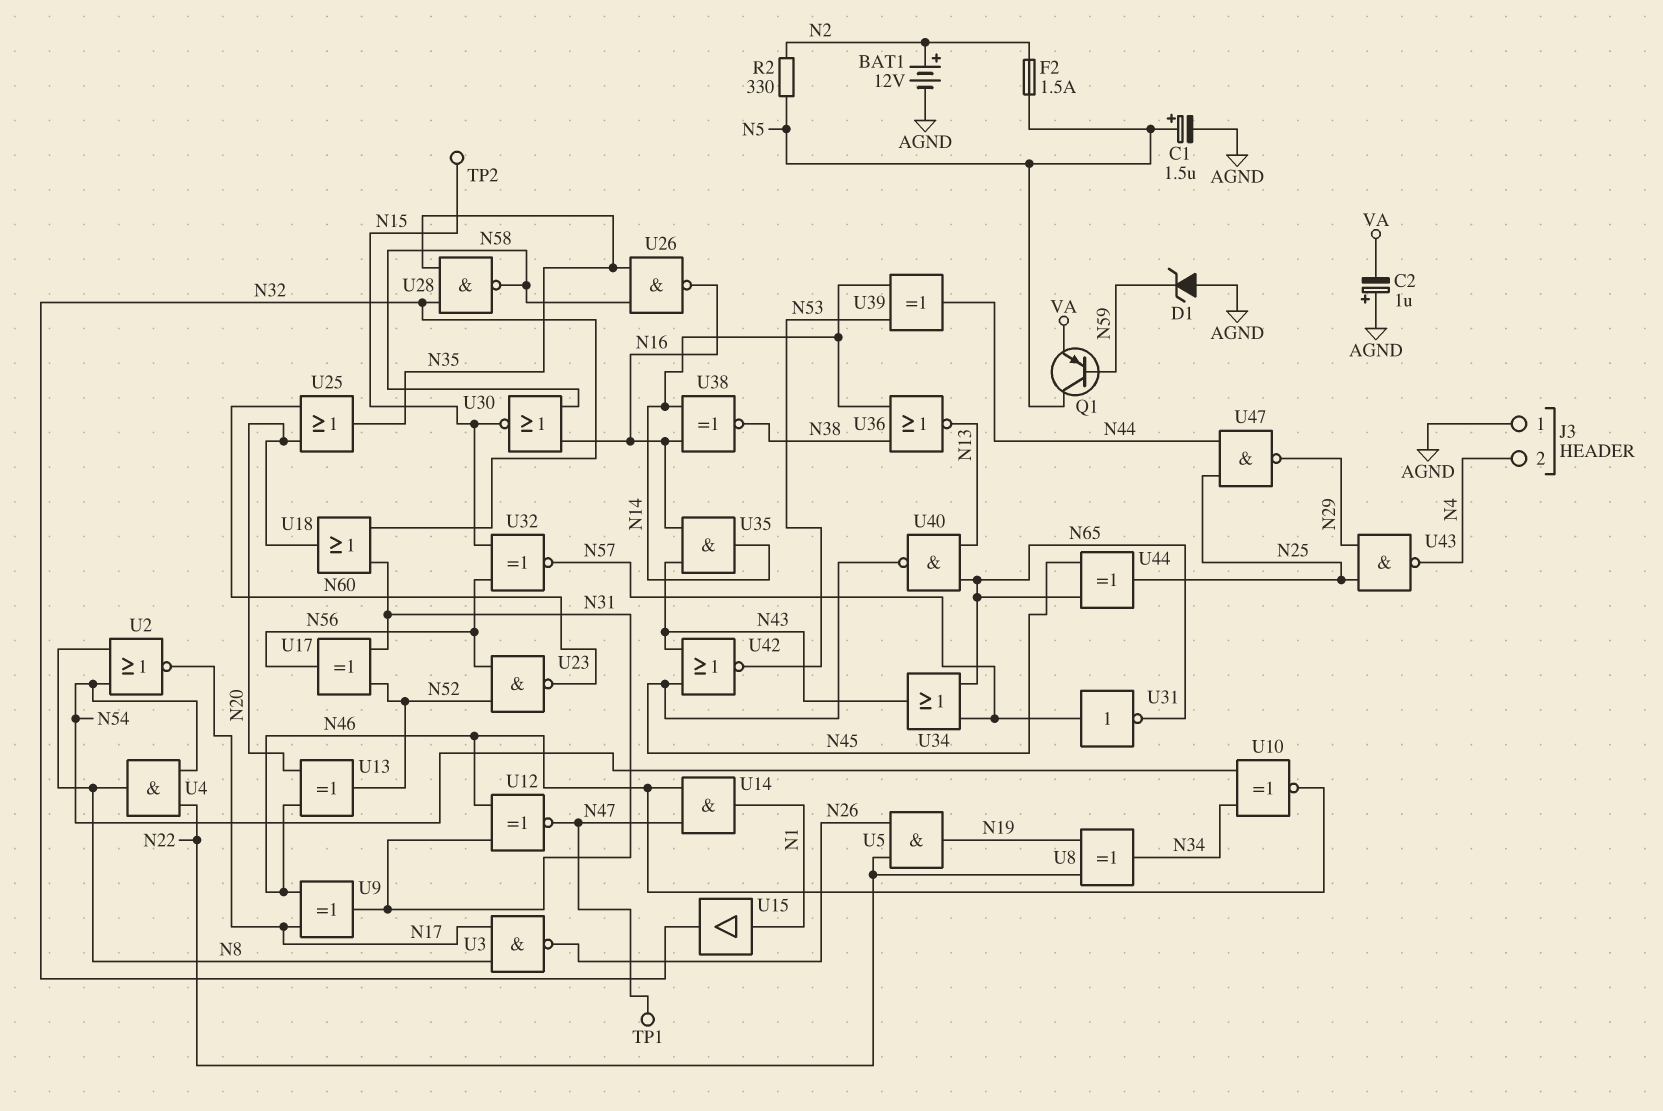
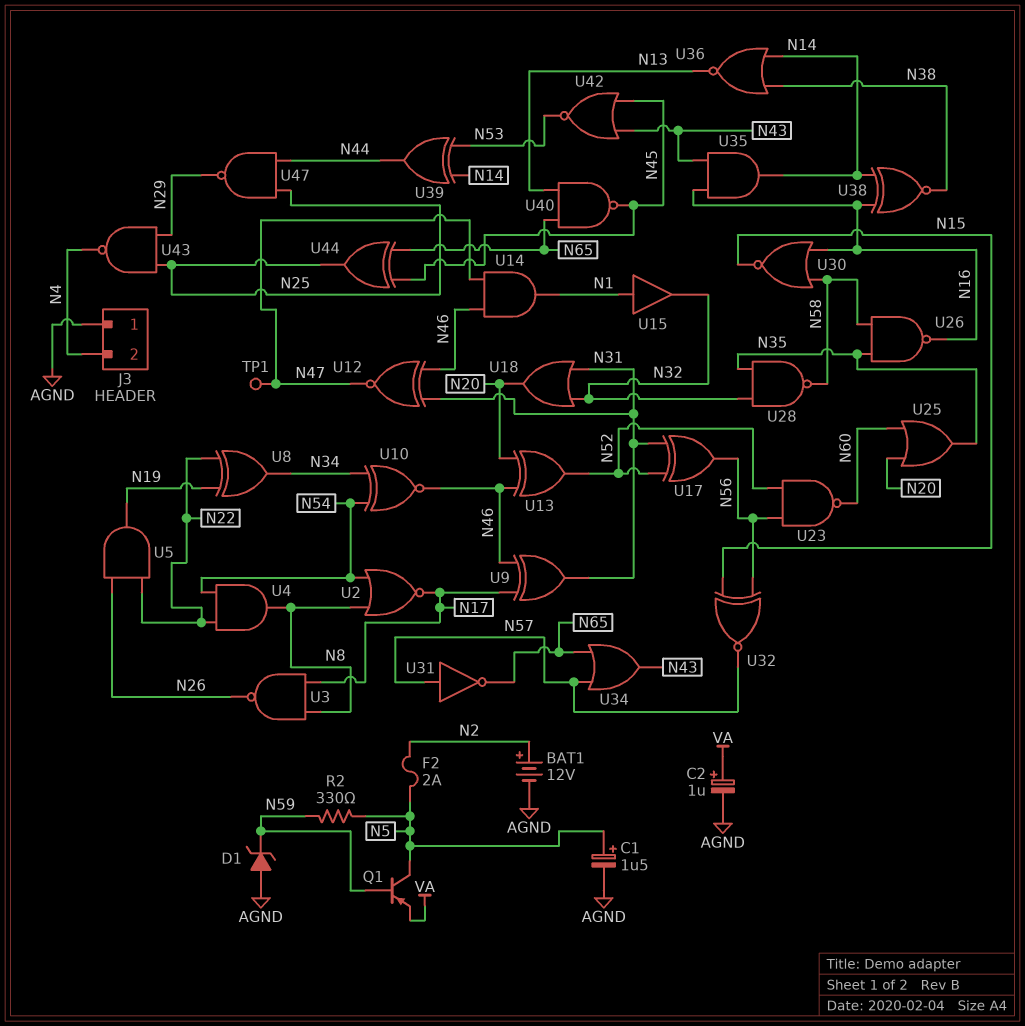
C2: 1uF (plus AGND, minus VA) -> 1uF (plus VA, minus AGND)
F2: 1.5A (N2, N5) -> 2A (N2, N5)
R2: 330 (N2, N5) -> 330 (N5, N59)
TP2: test point (N15) -> none

